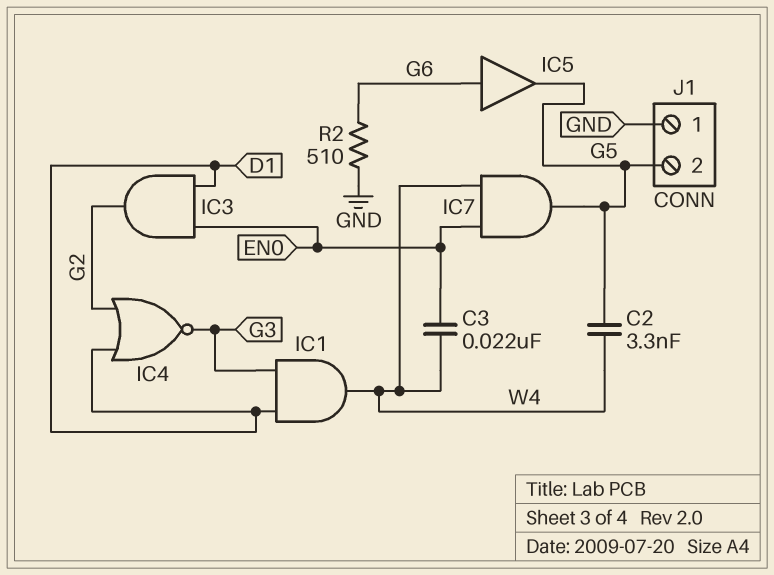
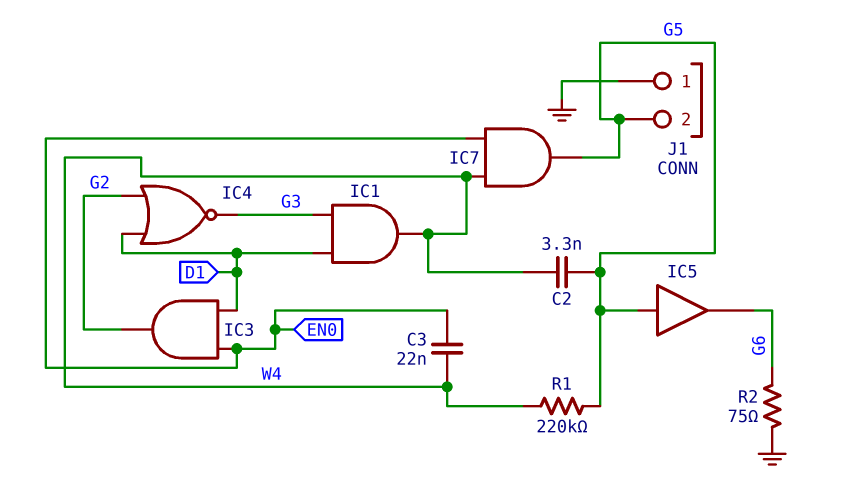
IC5: buffer (in G6, out G5) -> buffer (in G5, out G6)
R1: none -> 220k (G5, W4)
R2: 510 (G6, GND) -> 75 (G6, GND)

